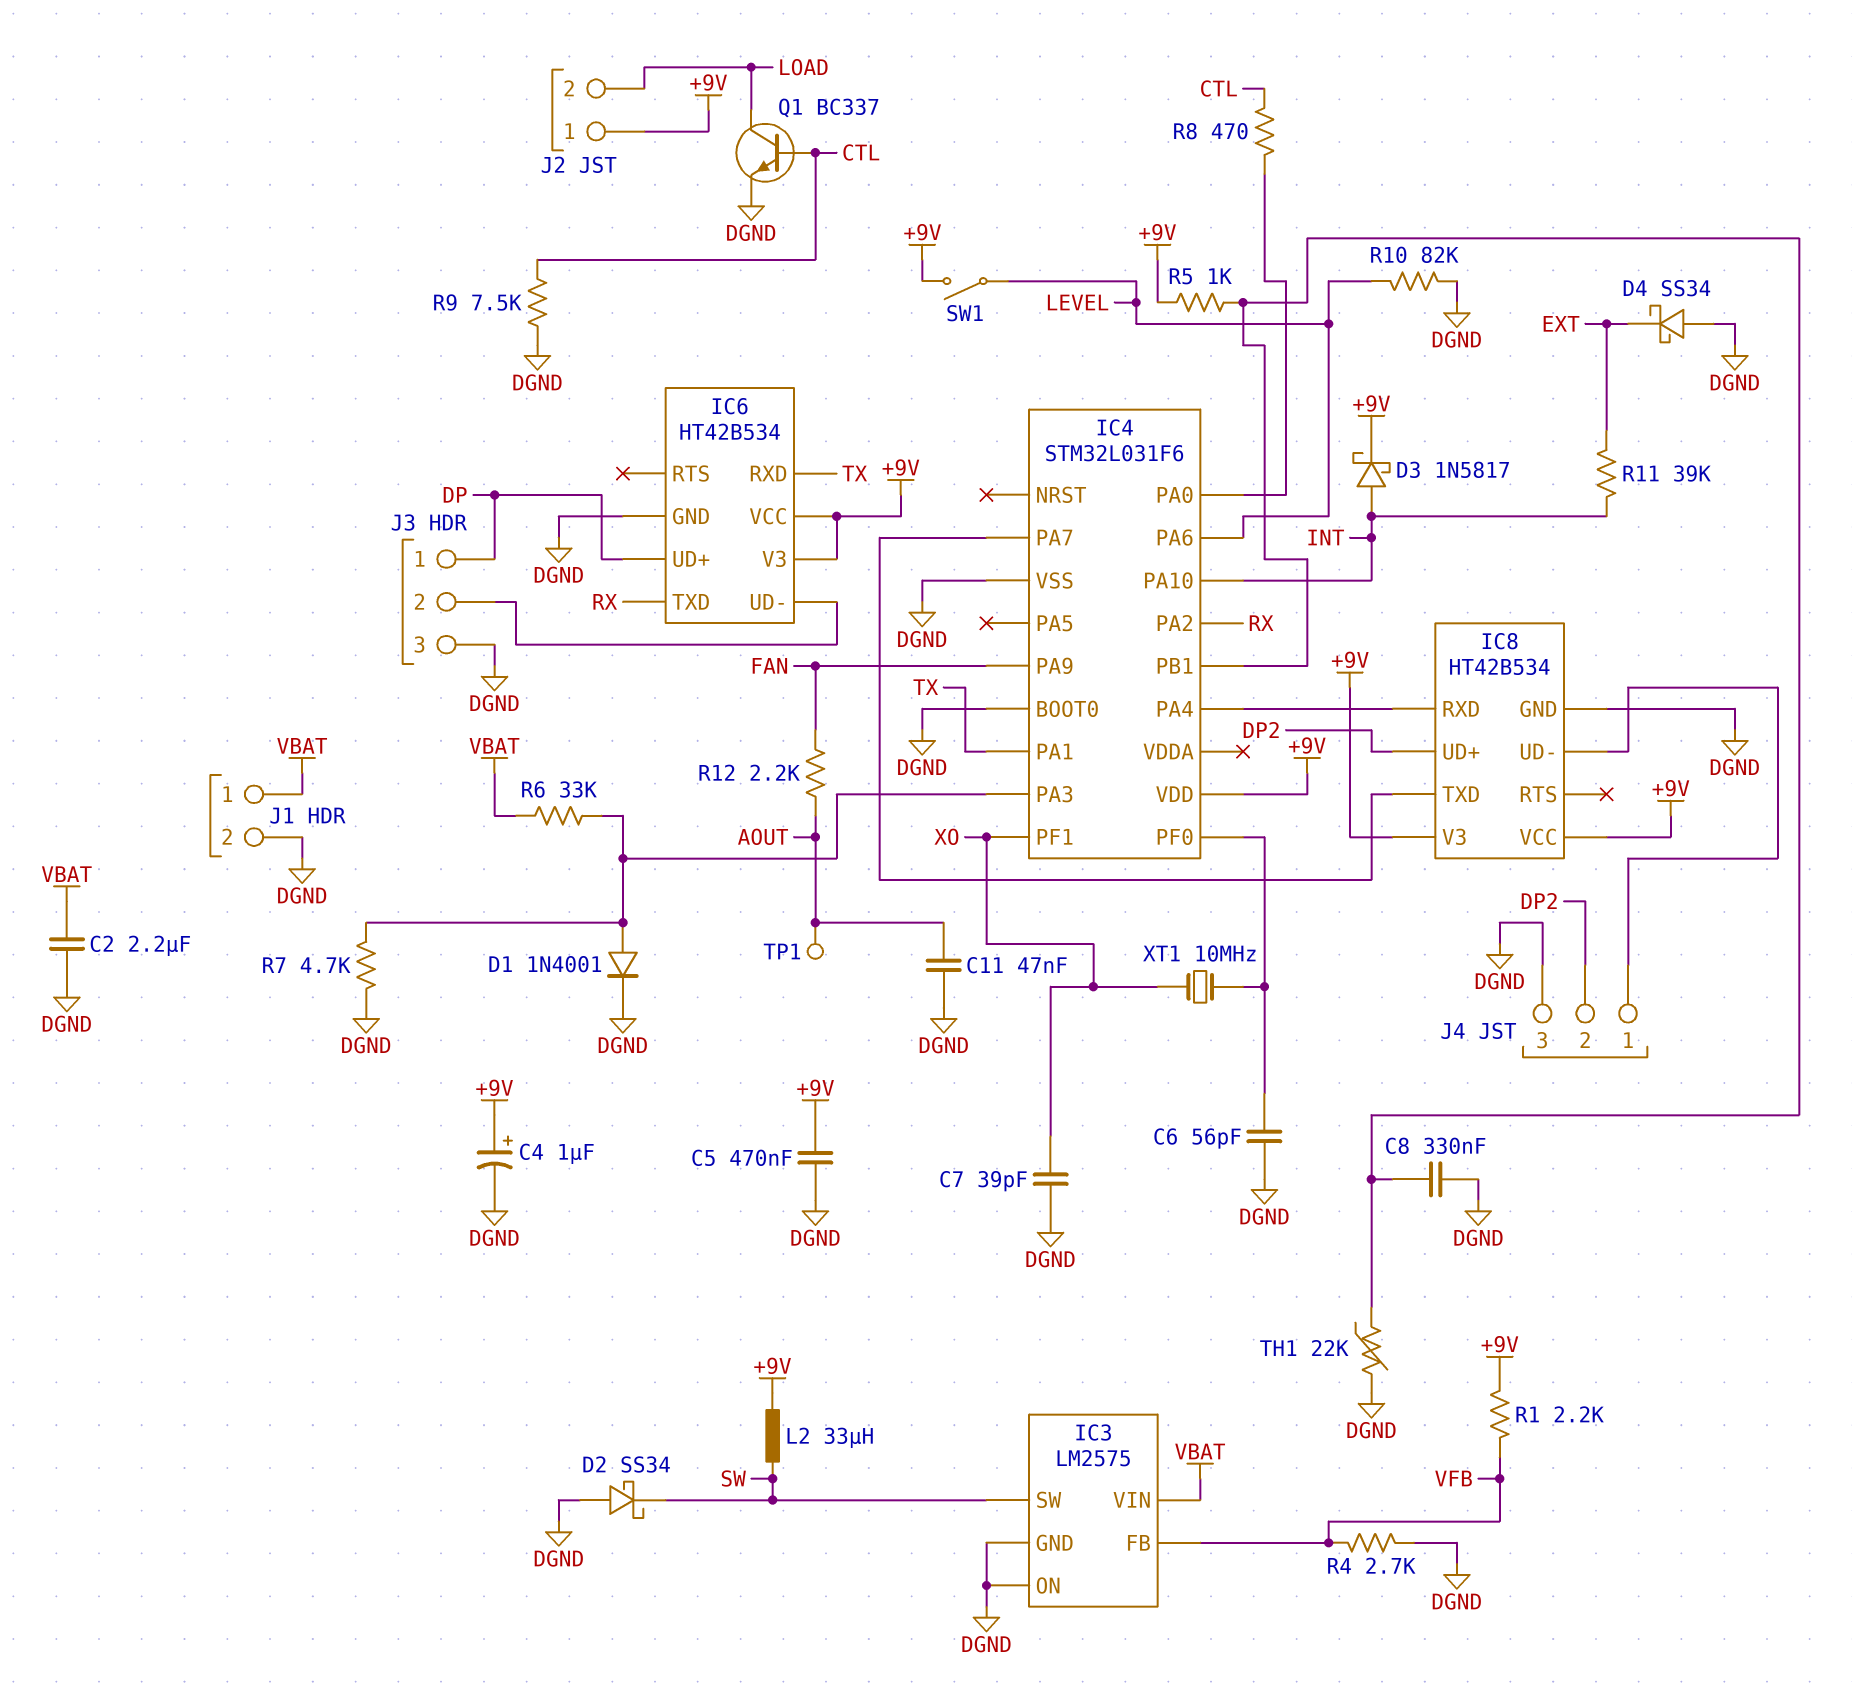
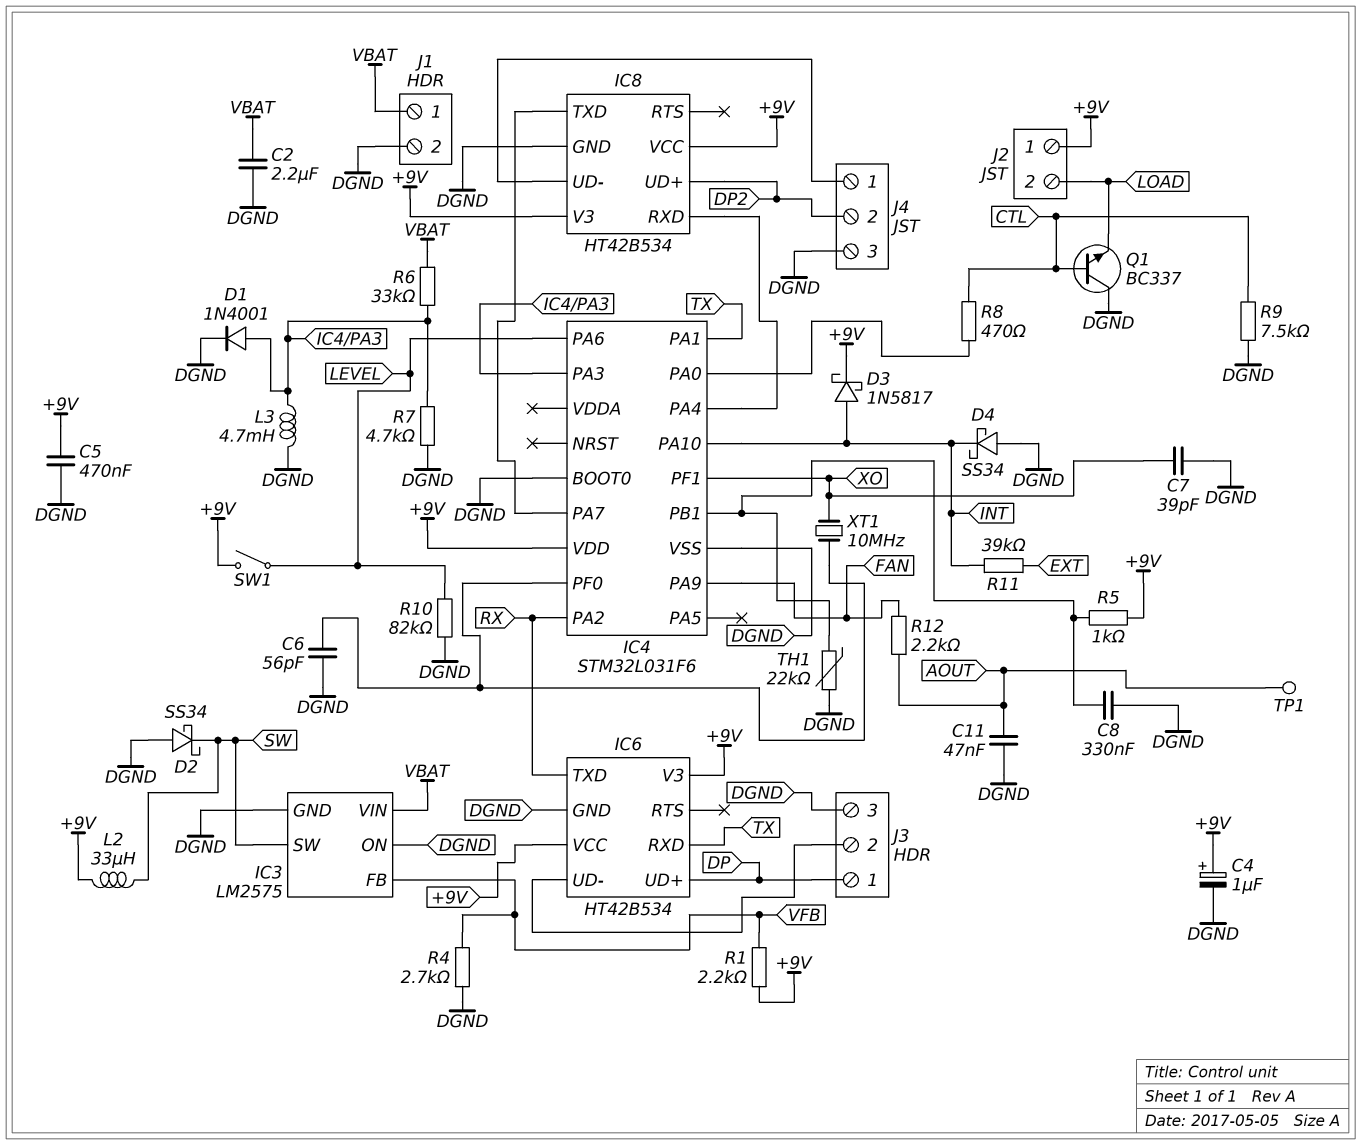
D4: schottky SS34 (A DGND, K EXT) -> schottky SS34 (A DGND, K INT)
L3: none -> 4.7mH (DGND, IC4/PA3)
Q1: NPN BC337 (B CTL, C LOAD, E DGND) -> NPN BC337 (B CTL, C DGND, E LOAD)

